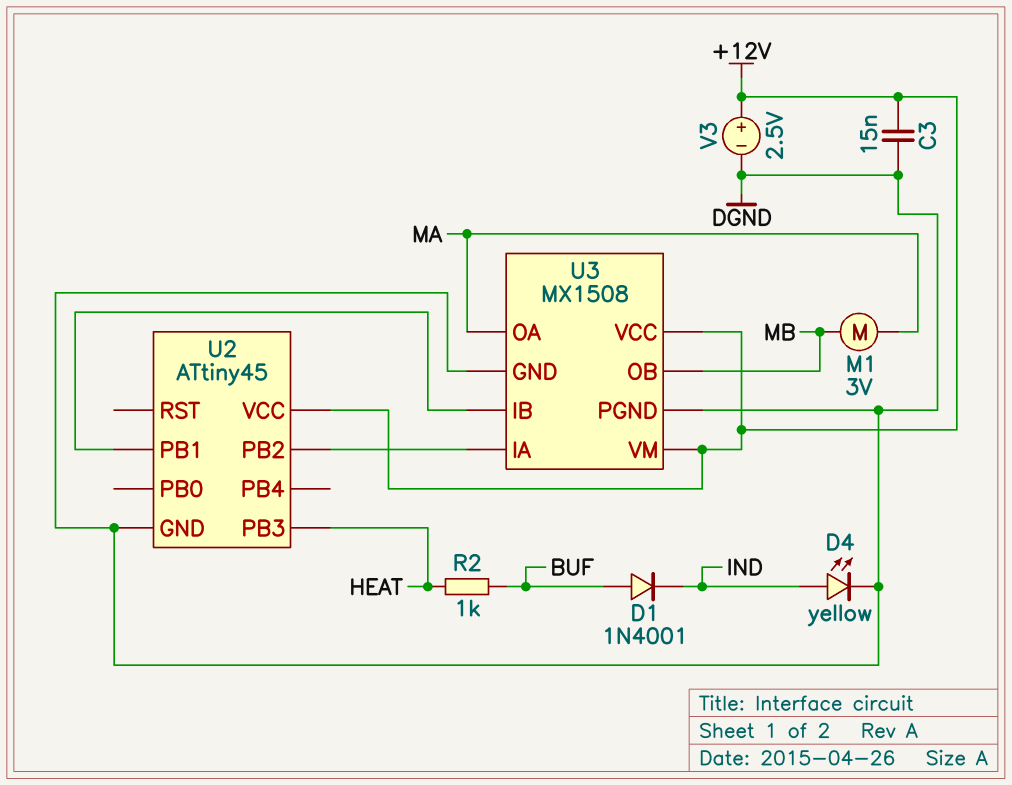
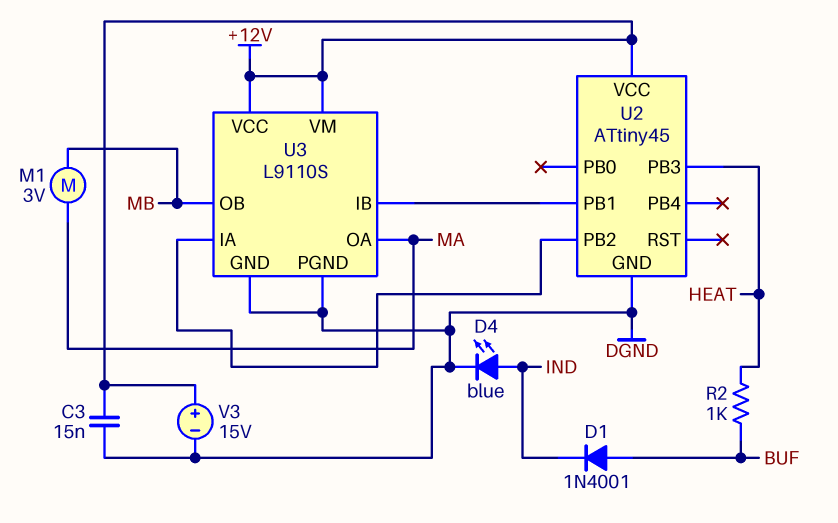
D4: LED yellow (A IND, K DGND) -> LED blue (A IND, K DGND)
U3: MX1508 -> L9110S
V3: 2.5V (plus +12V, minus DGND) -> 15V (plus +12V, minus DGND)

